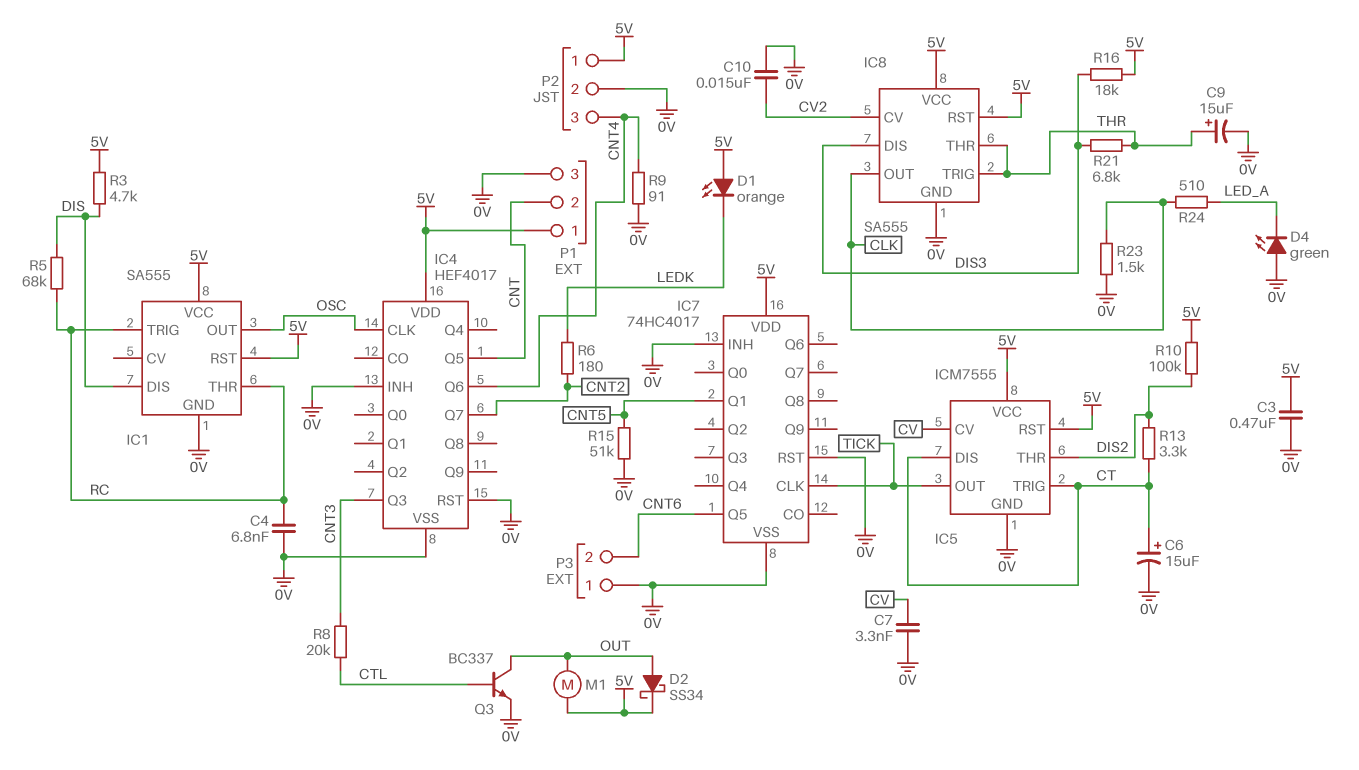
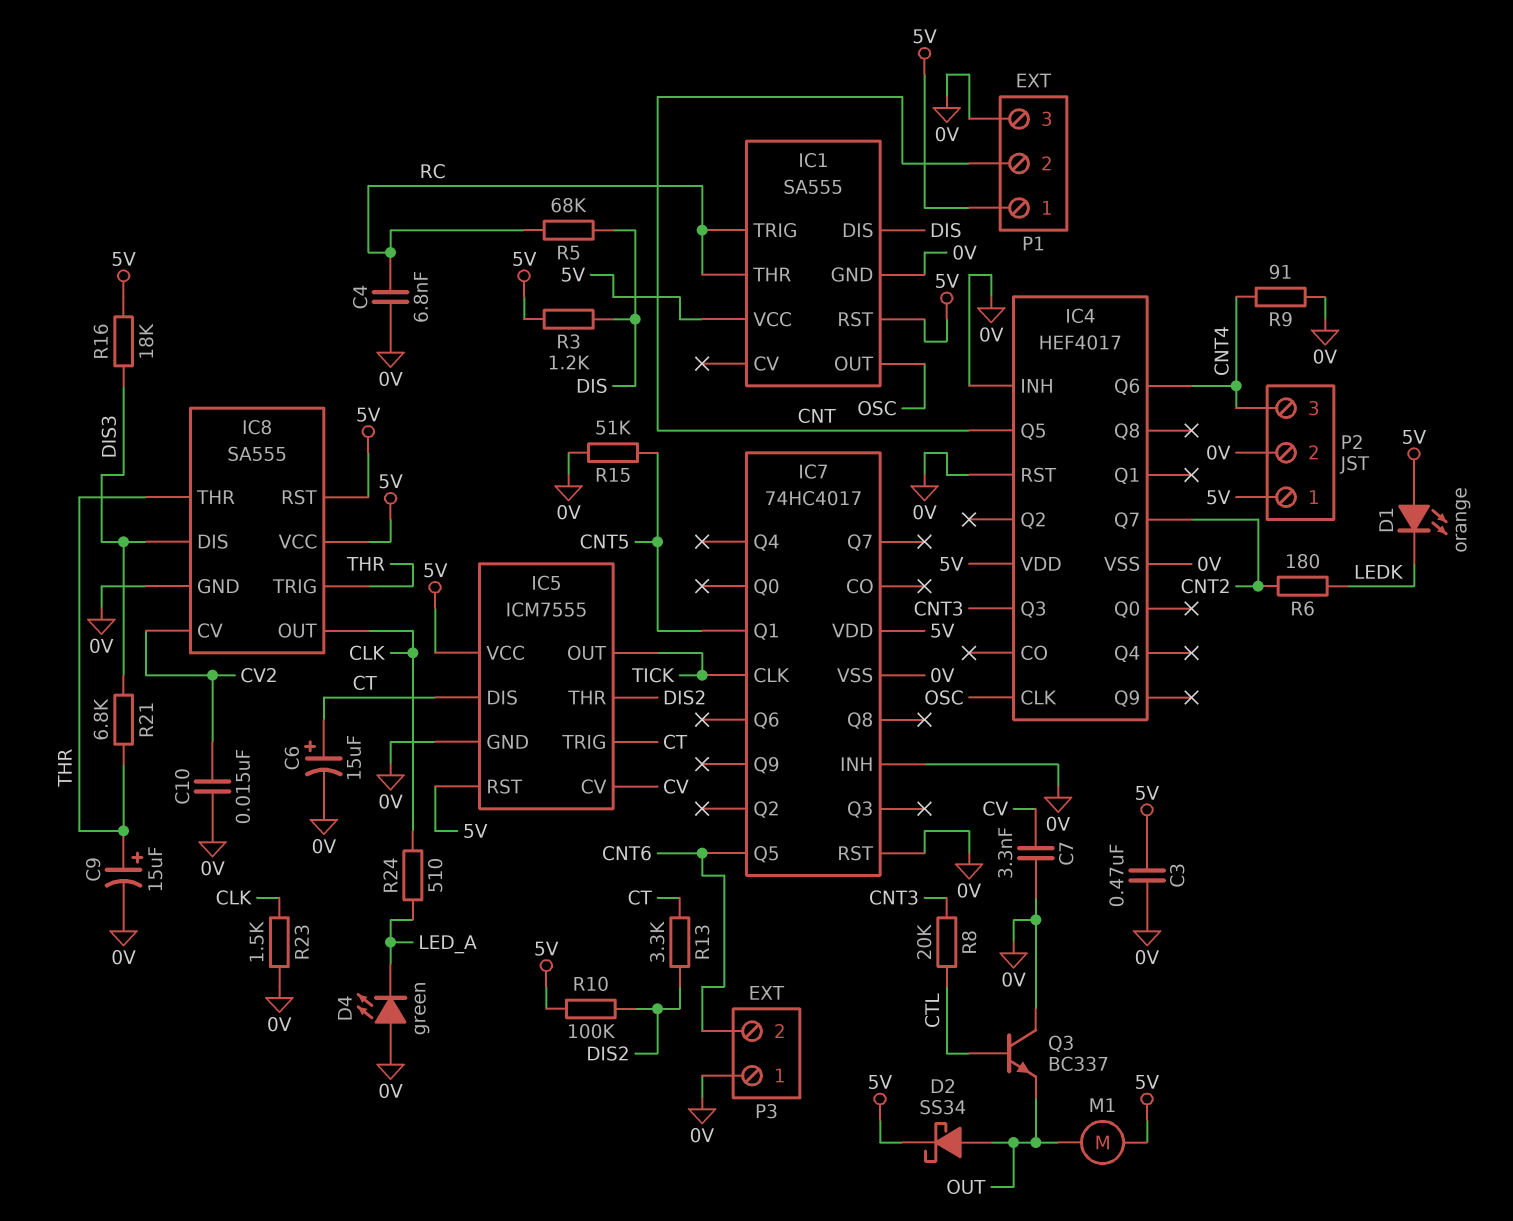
Q3: NPN BC337 (B CTL, C OUT, E 0V) -> NPN BC337 (B CTL, C 0V, E OUT)
R3: 4.7k (5V, DIS) -> 1.2k (5V, DIS)

